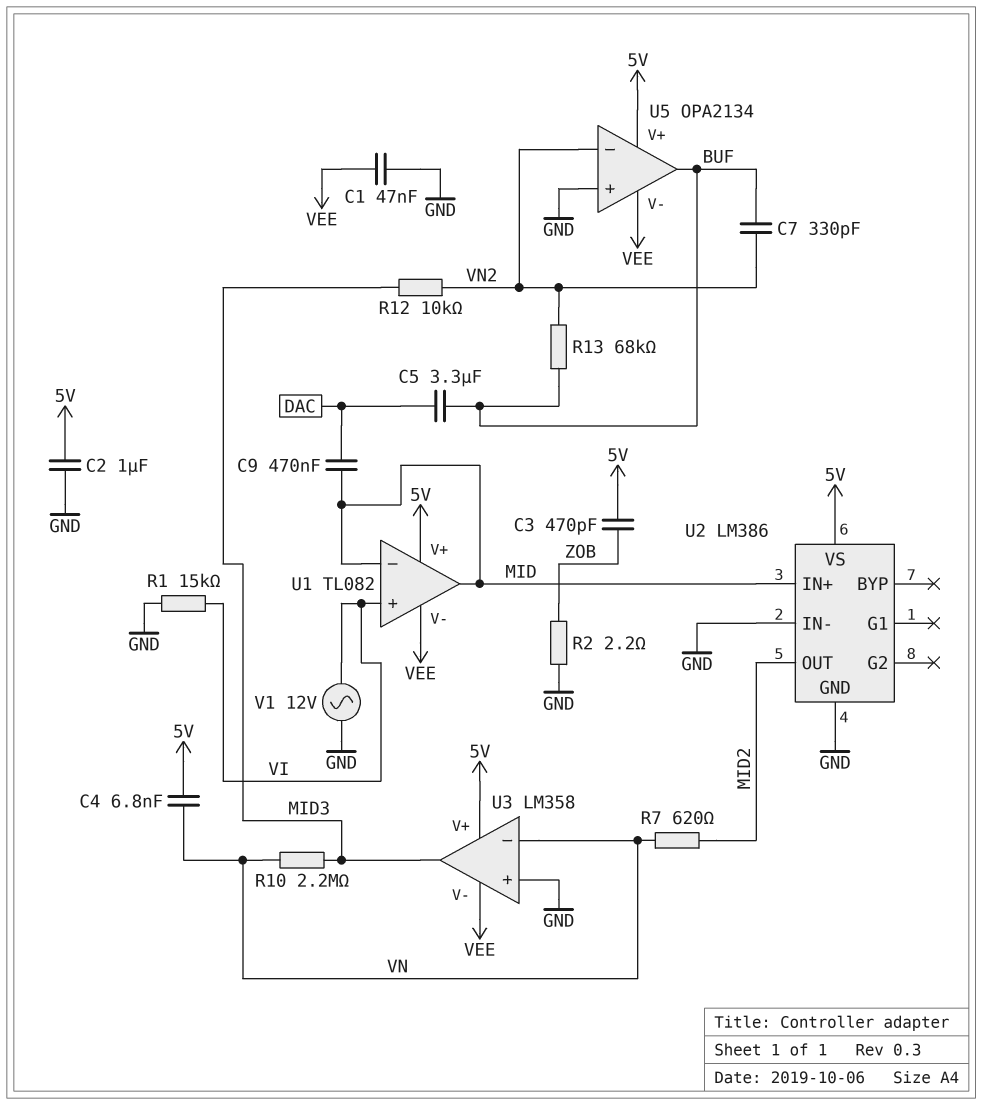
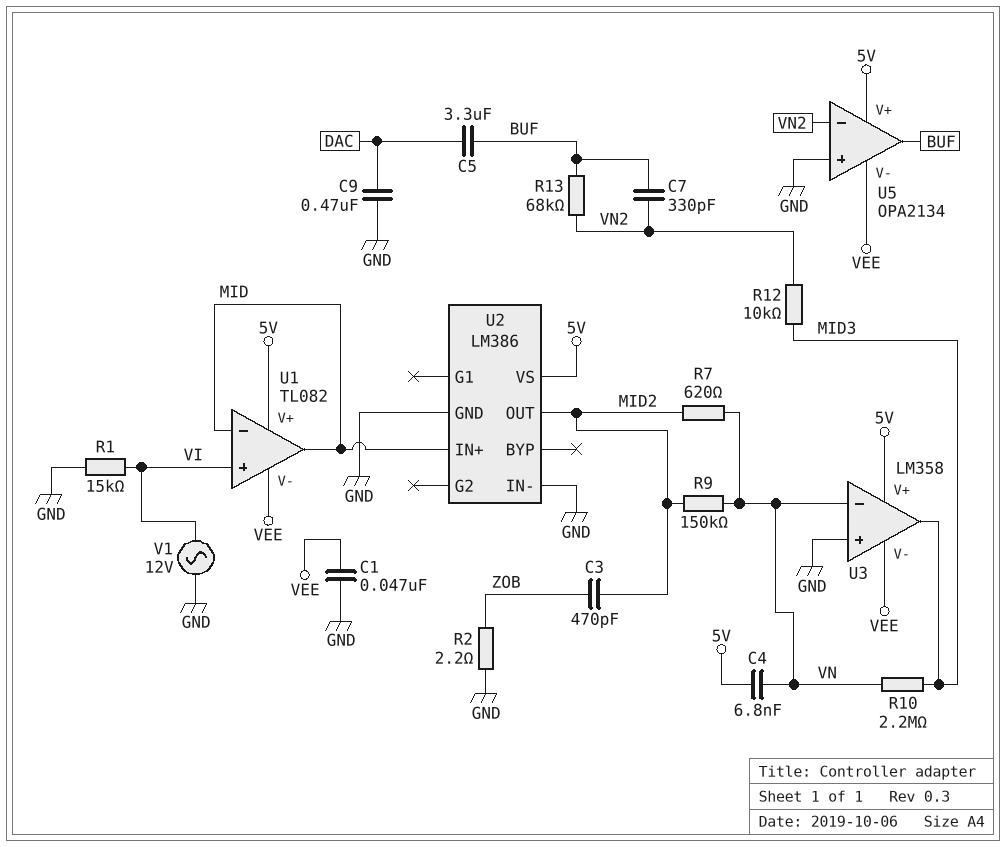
C2: 1uF (5V, GND) -> none
C3: 470pF (5V, ZOB) -> 470pF (MID2, ZOB)
C9: 470nF (DAC, MID) -> 470nF (DAC, GND)
R9: none -> 150k (MID2, VN)

